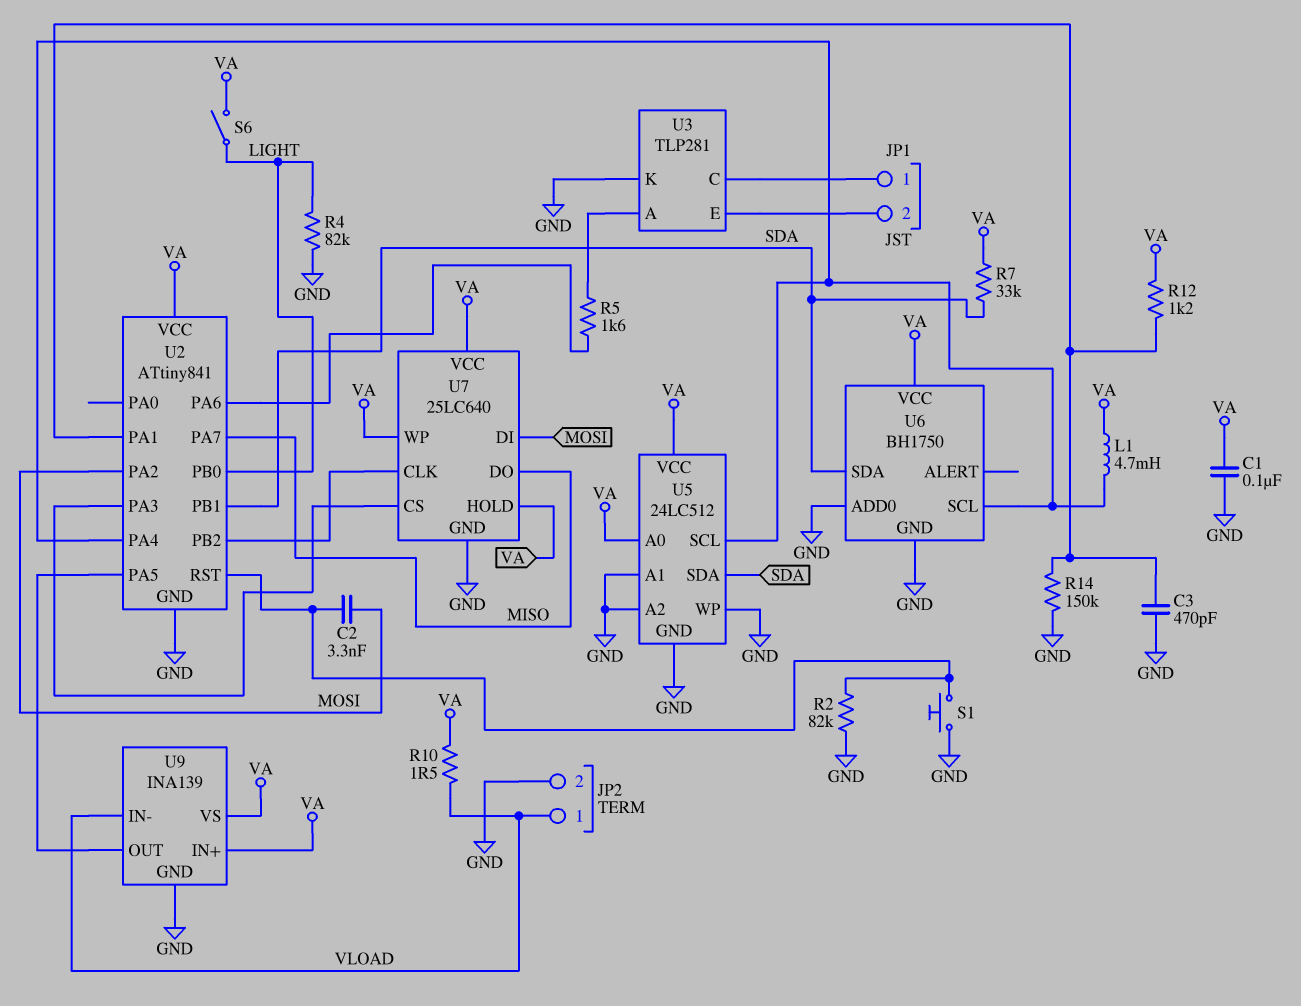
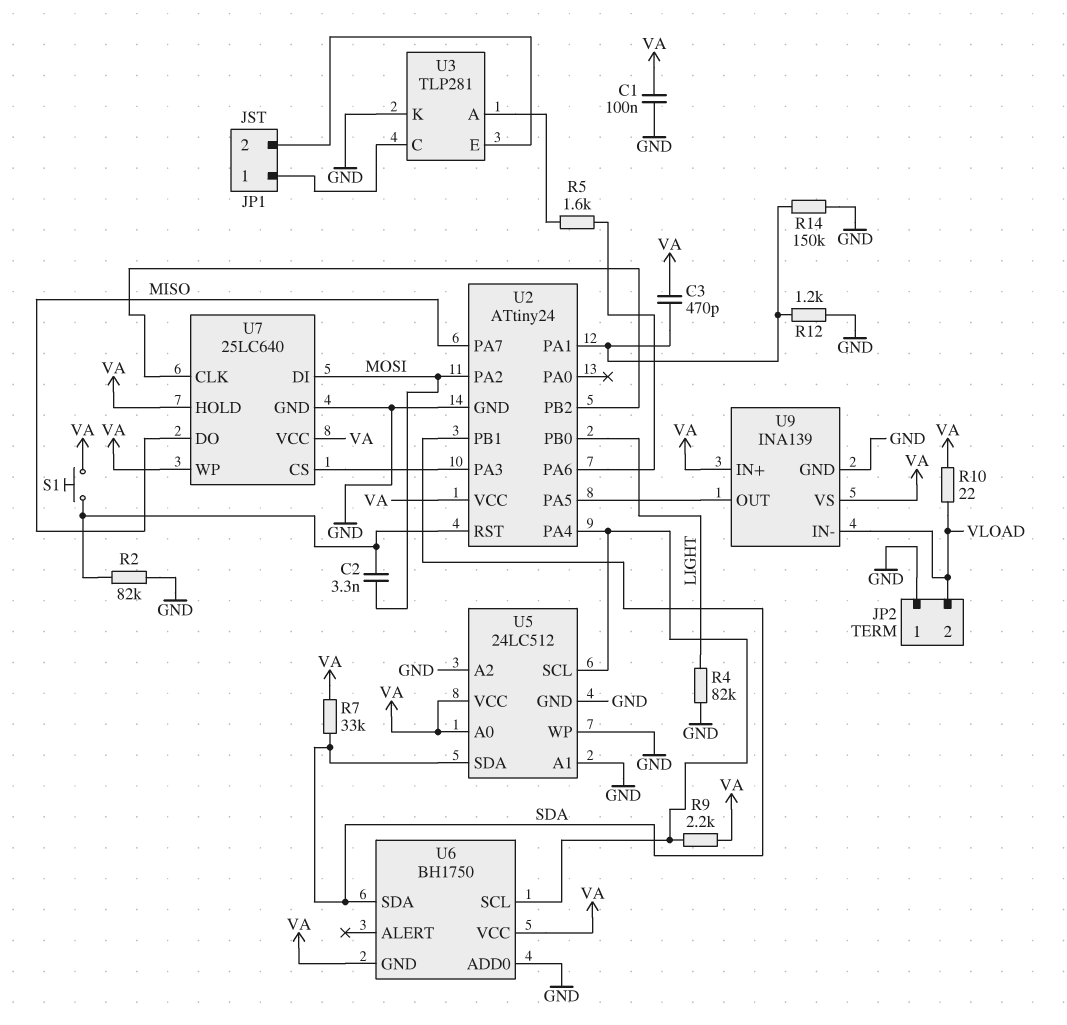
C3: 470pF (GND, U2/PA1) -> 470pF (U2/PA1, VA)
JP2 pin 1: VLOAD -> GND
JP2 pin 2: GND -> VLOAD
L1: 4.7mH (U2/PA4, VA) -> none
R9: none -> 2.2k (U2/PA4, VA)
R10: 1.5 (VA, VLOAD) -> 22 (VA, VLOAD)
R12: 1.2k (U2/PA1, VA) -> 1.2k (GND, U2/PA1)
S1: button (GND, U2/RST) -> button (U2/RST, VA)
S6: switch (LIGHT, VA) -> none
U2: ATtiny841 -> ATtiny24
U6 pin GND: GND -> VA

